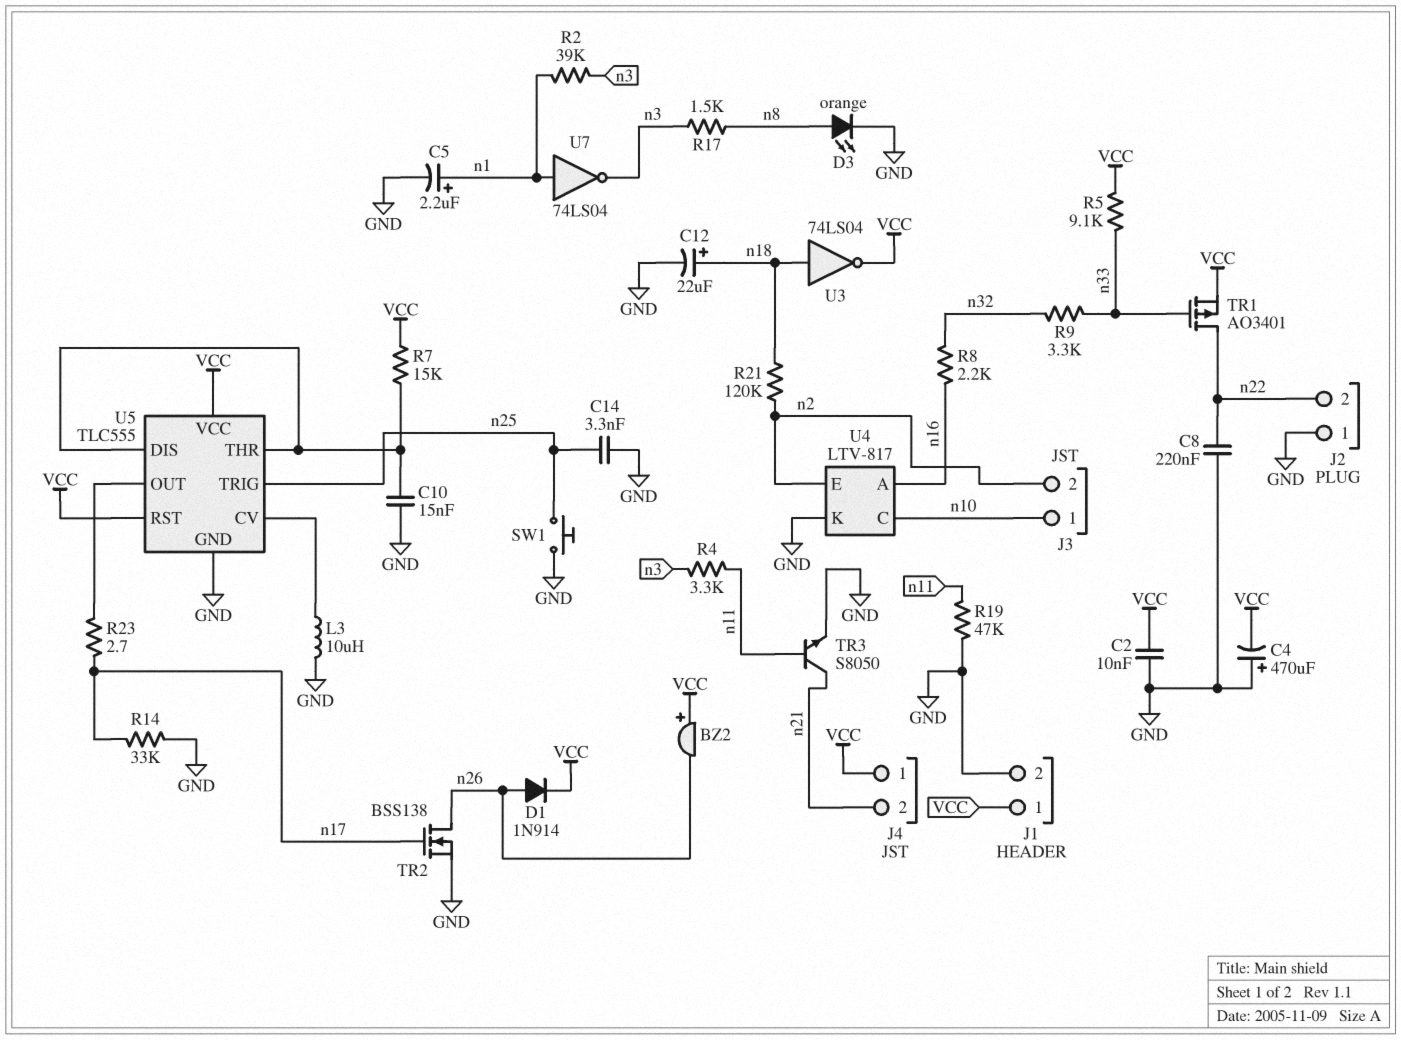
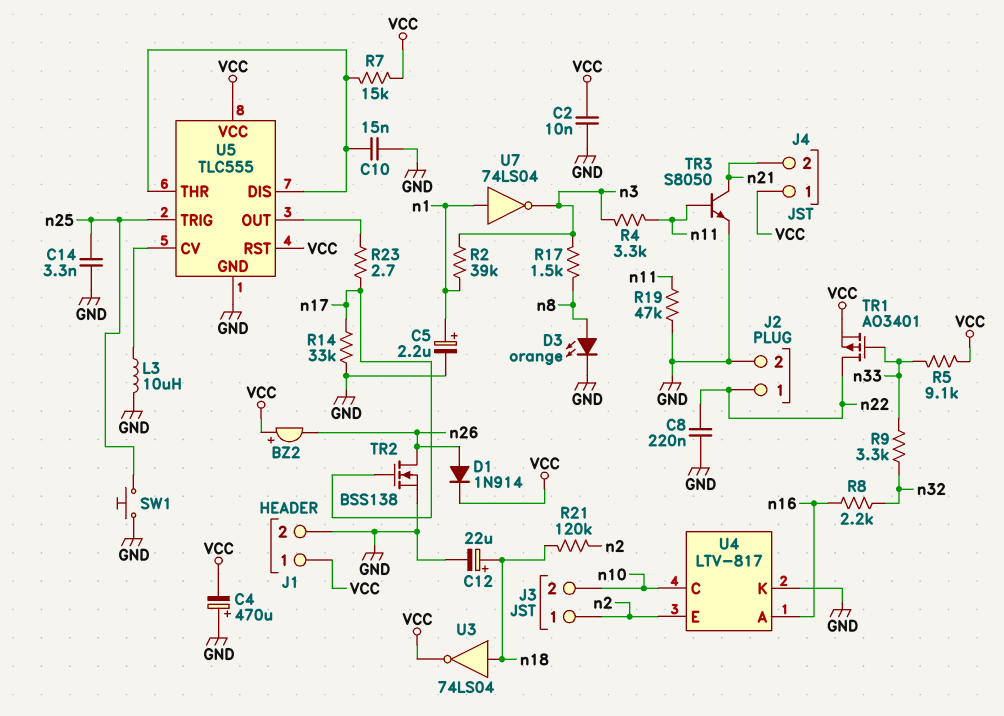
J2 pin 1: GND -> n22
J2 pin 2: n22 -> GND
J3 pin 1: n10 -> n2
J3 pin 2: n2 -> n10

